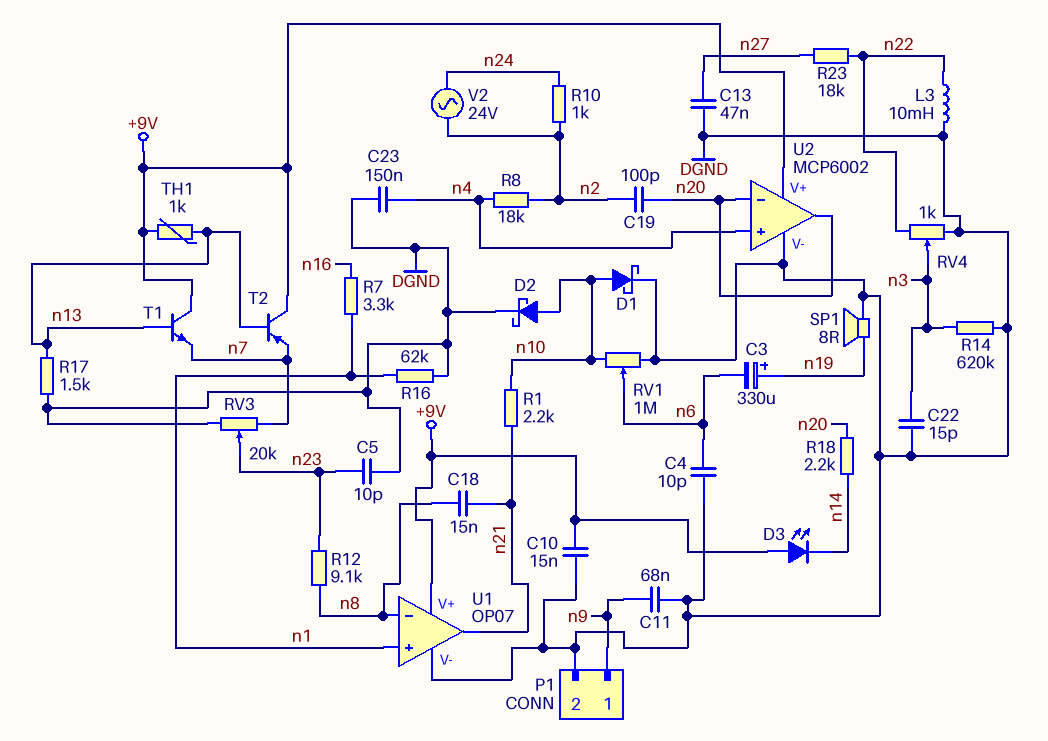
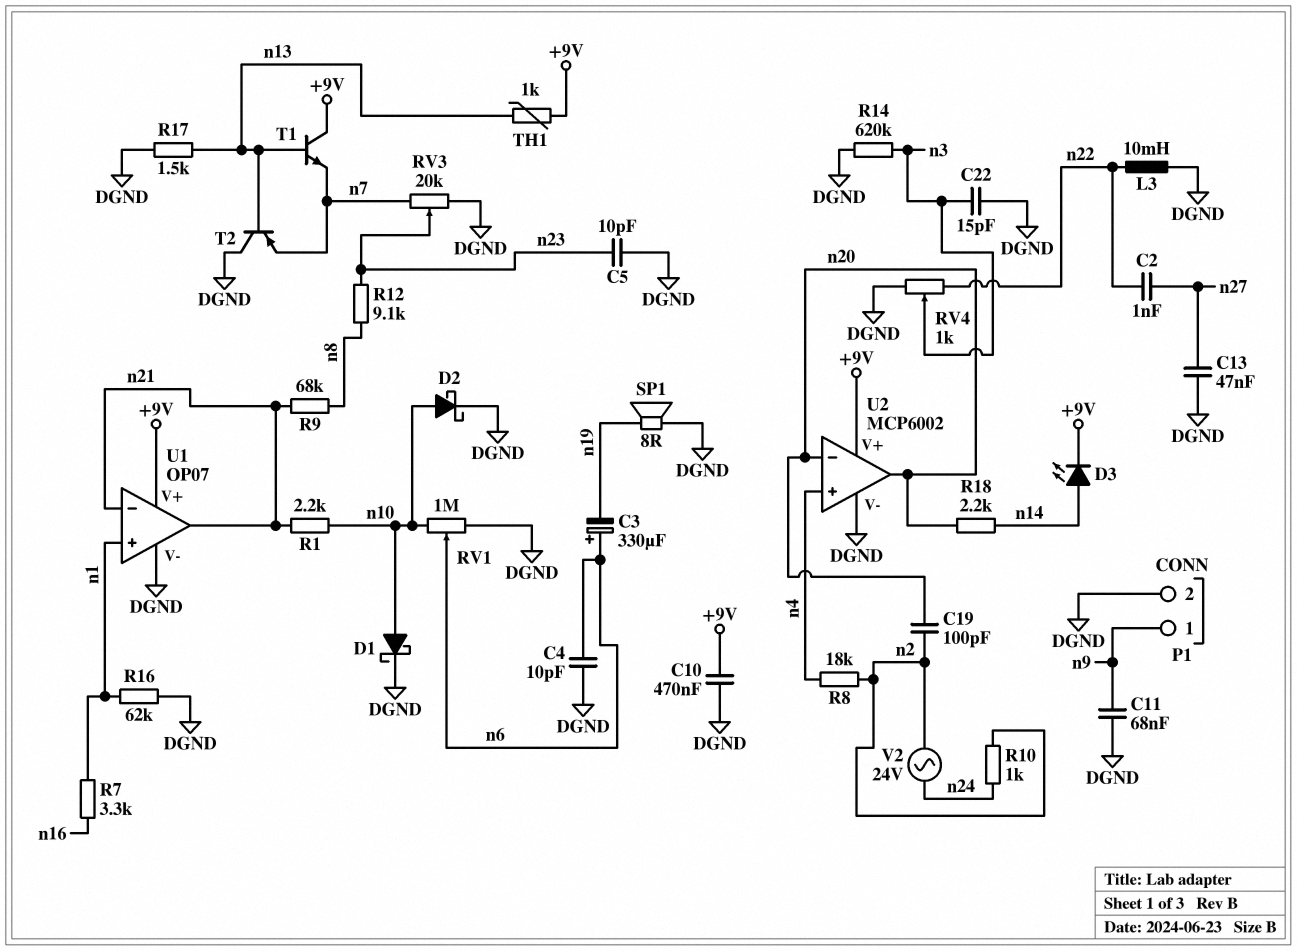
C2: none -> 1nF (n22, n27)
C3: 330uF (plus n19, minus n6) -> 330uF (plus n6, minus n19)
C10: 15nF (+9V, DGND) -> 470nF (+9V, DGND)
C18: 15nF (n8, n21) -> none
C23: 150nF (DGND, n4) -> none
D3: LED (A +9V, K n14) -> LED (A n14, K +9V)
R9: none -> 68k (n8, n21)
R23: 18k (n22, n27) -> none
T2: PNP (B n13, C +9V, E n7) -> PNP (B n13, C DGND, E n7)
U1 pin in-: n8 -> n21

